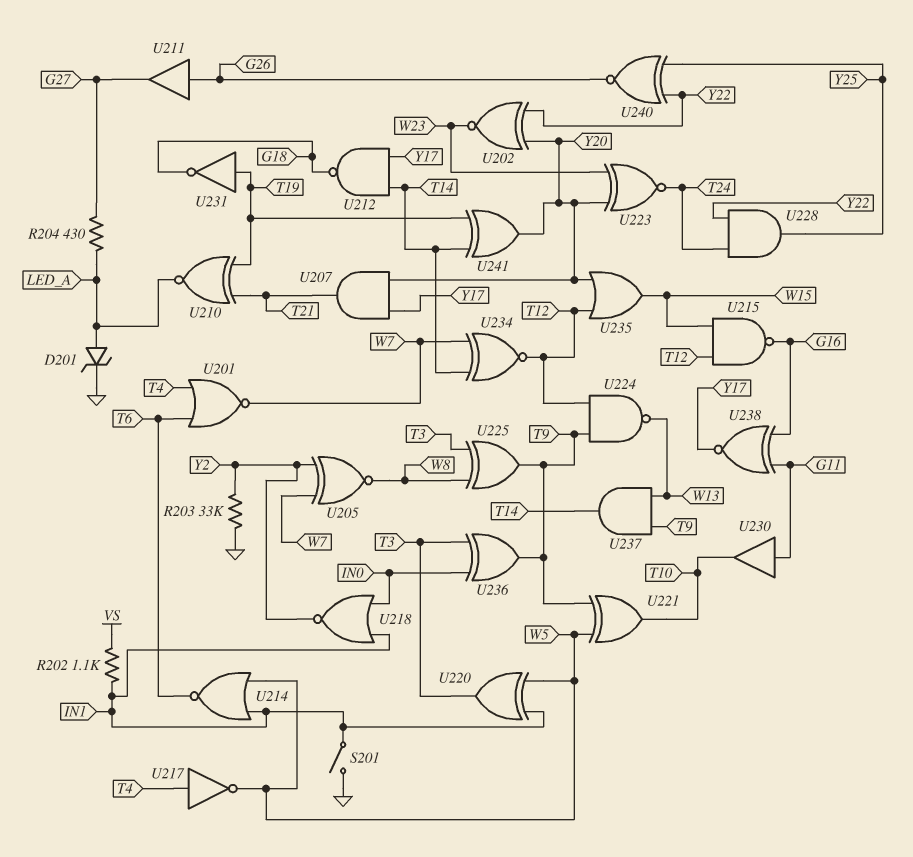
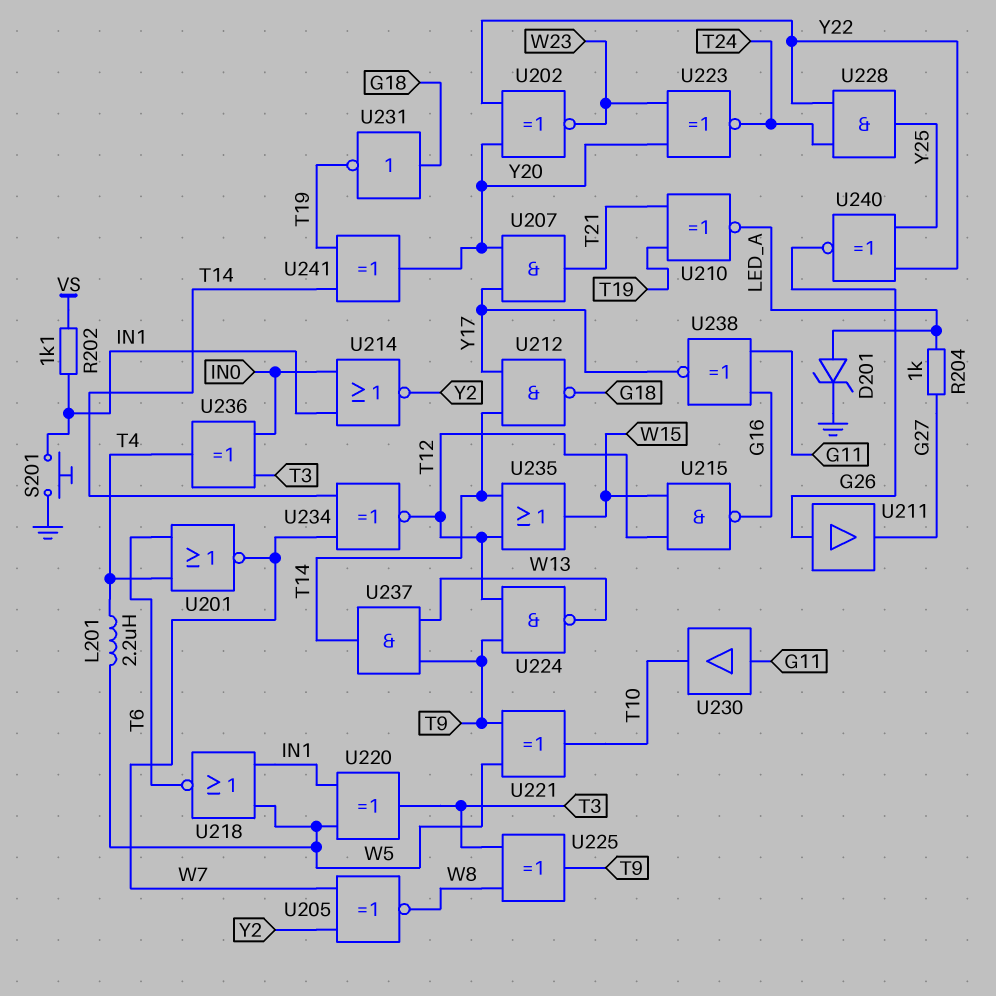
L201: none -> 2.2uH (T4, W5)
R203: 33k (GND, Y2) -> none
R204: 430 (G27, LED_A) -> 1k (G27, LED_A)
S201: switch (GND, IN1) -> button (GND, IN1)
U214: NOR (in IN1, in W5, out T6) -> NOR (in IN0, in IN1, out Y2)
U217: NOT (in T4, out W5) -> none
U218: NOR (in IN0, in IN1, out Y2) -> NOR (in IN1, in W5, out T6)
U231: NOT (in T19, out G18) -> NOT (in G18, out T19)
U235: OR (in T12, in Y20, out W15) -> OR (in T12, in T14, out W15)
U236: XOR (in IN0, in T3, out T9) -> XOR (in IN0, in T3, out T4)

